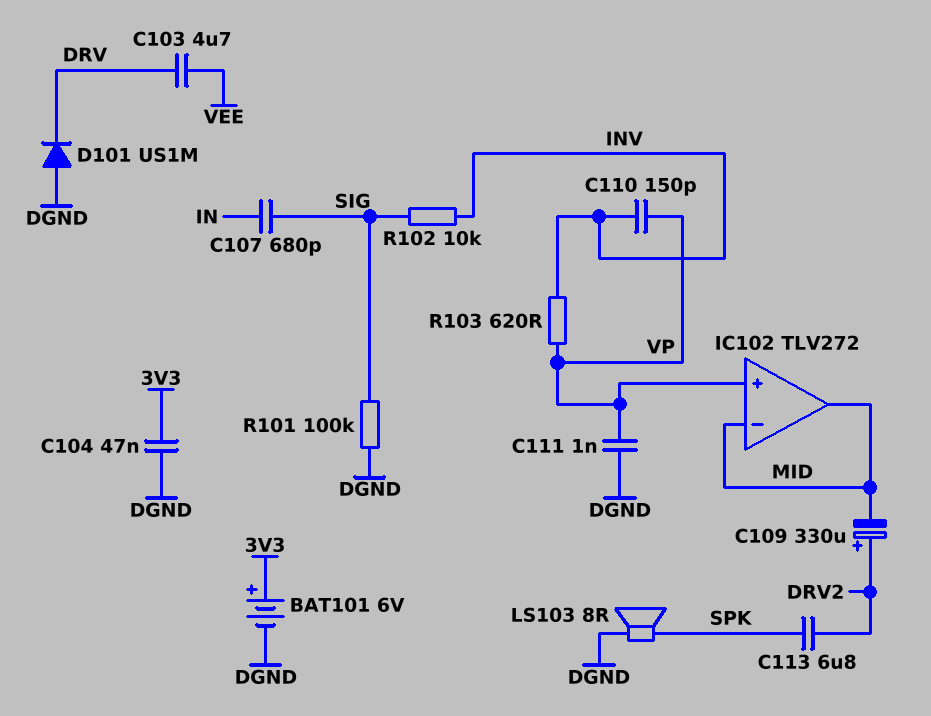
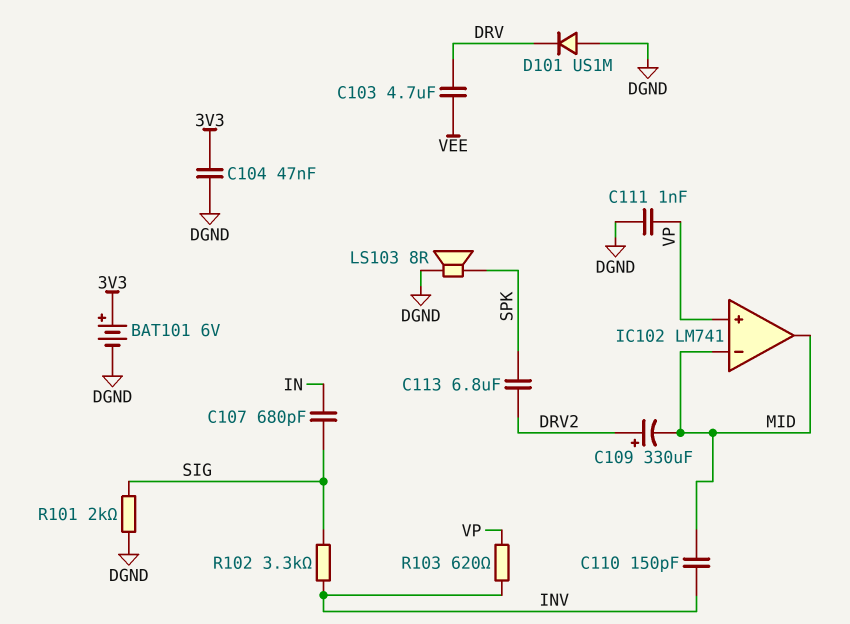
C110: 150pF (INV, VP) -> 150pF (INV, MID)
IC102: TLV272 -> LM741
R101: 100k (DGND, SIG) -> 2k (DGND, SIG)
R102: 10k (INV, SIG) -> 3.3k (INV, SIG)

